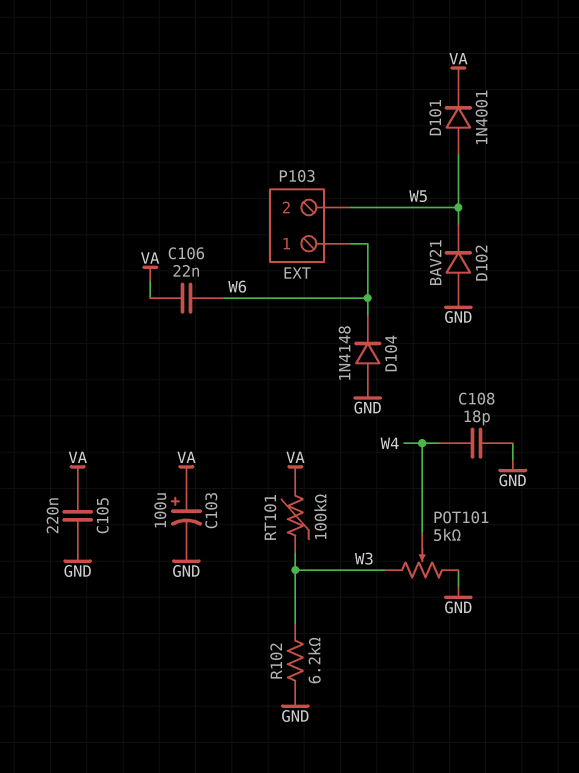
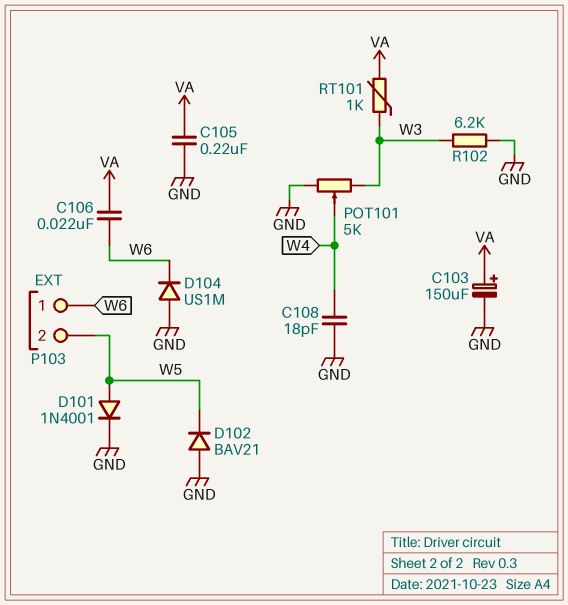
C103: 100uF (plus VA, minus GND) -> 150uF (plus VA, minus GND)
D101: diode 1N4001 (A W5, K VA) -> diode 1N4001 (A W5, K GND)
D104: diode 1N4148 (A GND, K W6) -> diode US1M (A GND, K W6)
RT101: 100k (VA, W3) -> 1k (VA, W3)

